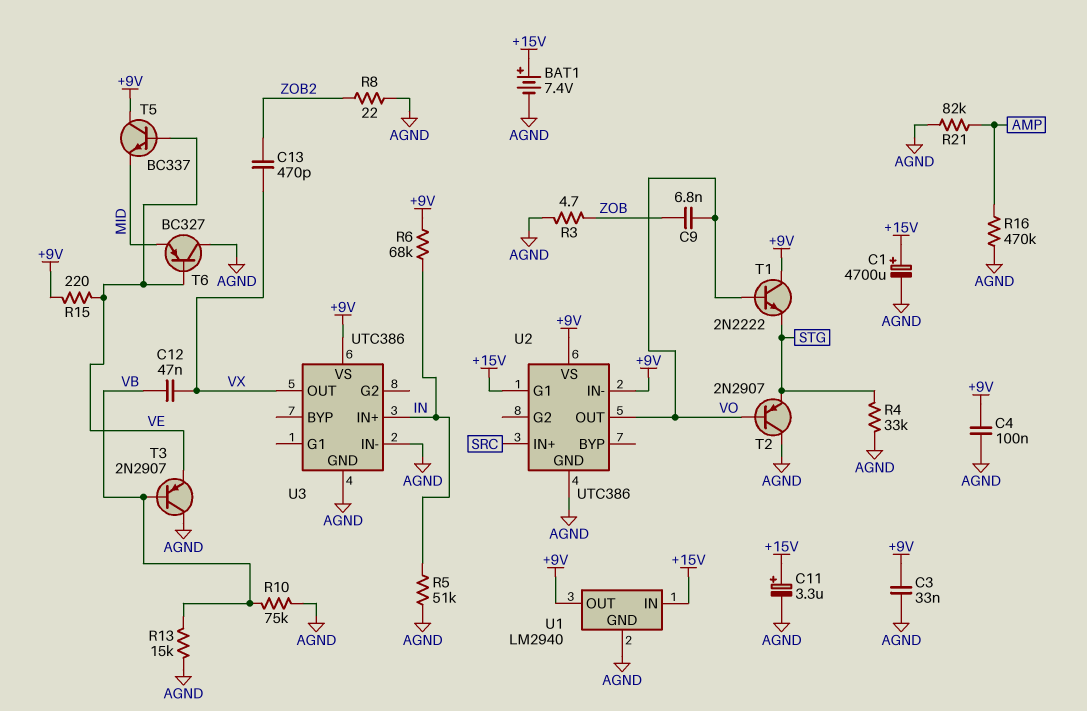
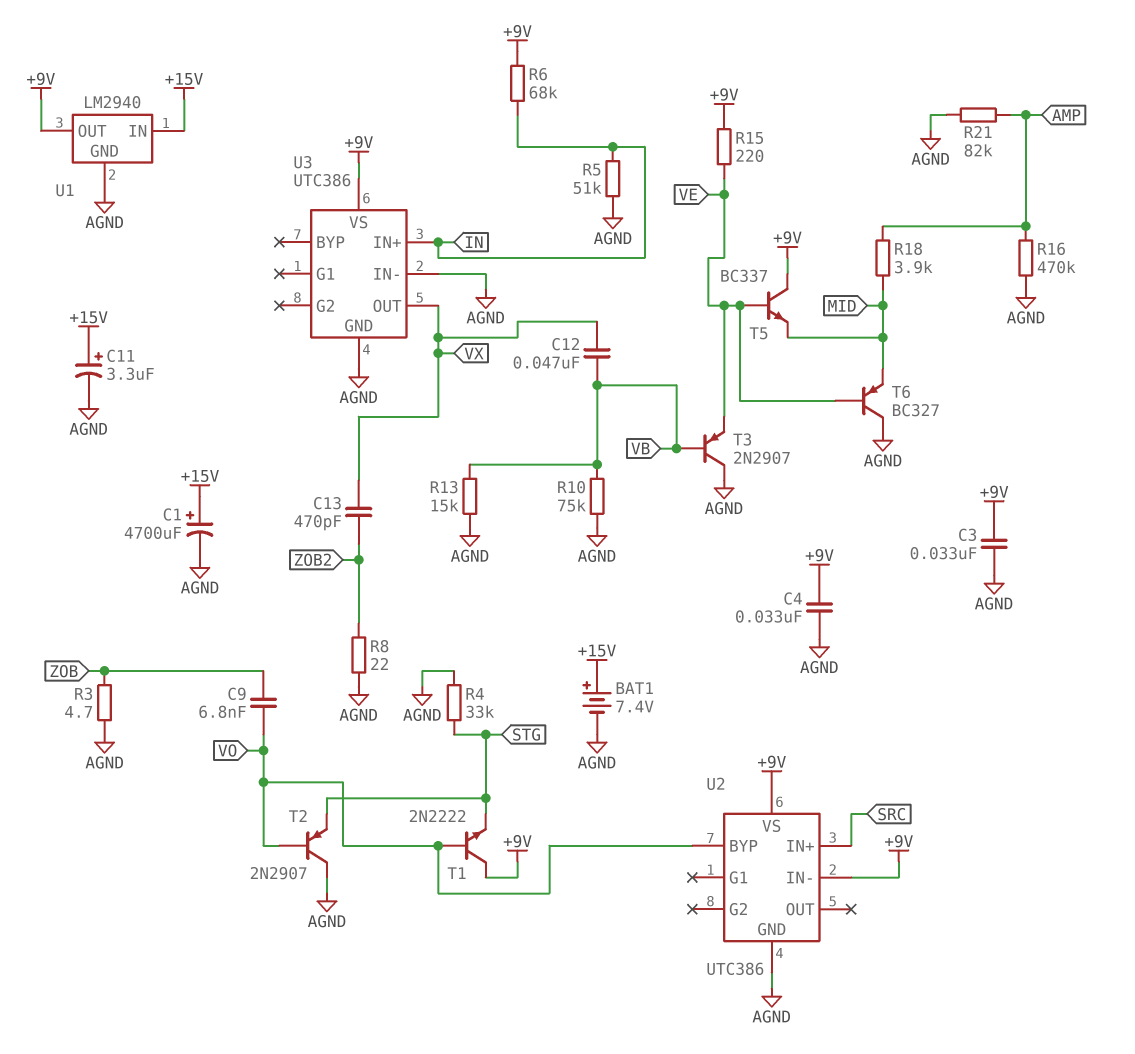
C4: 100nF (+9V, AGND) -> 33nF (+9V, AGND)
R18: none -> 3.9k (AMP, MID)
U2 pin BYP: none -> VO
U2 pin G1: +15V -> none
U2 pin OUT: VO -> none

